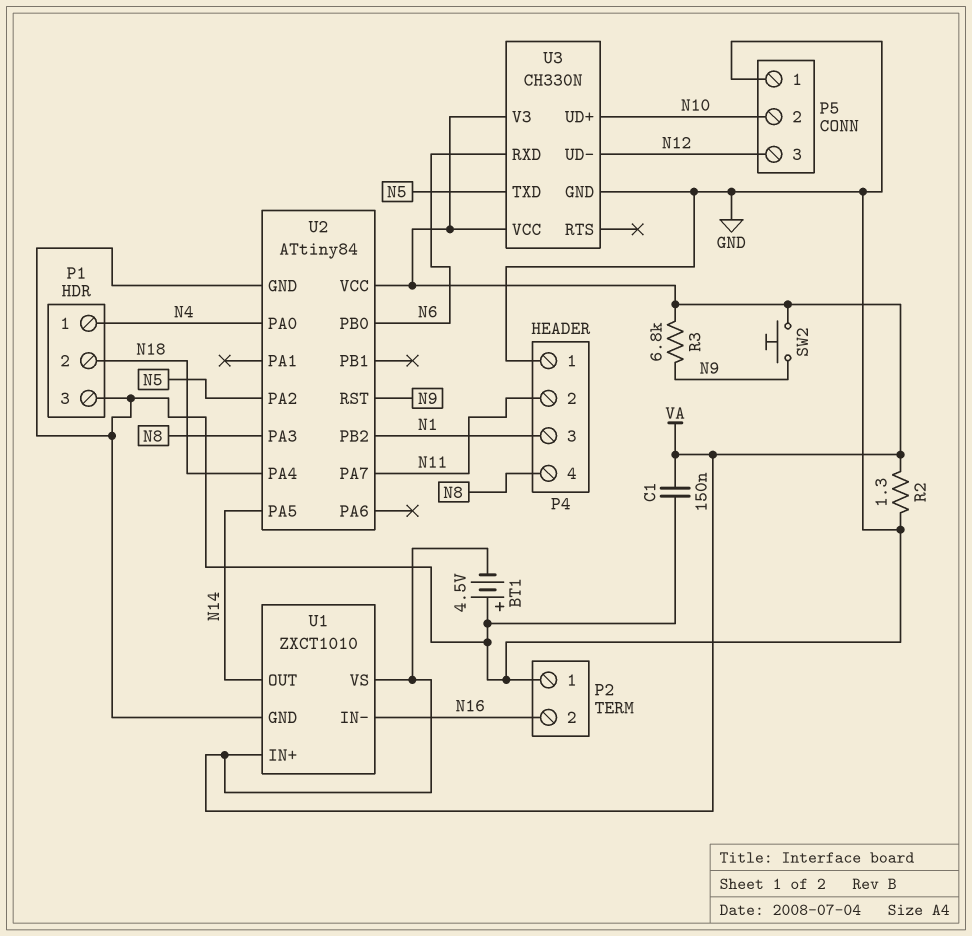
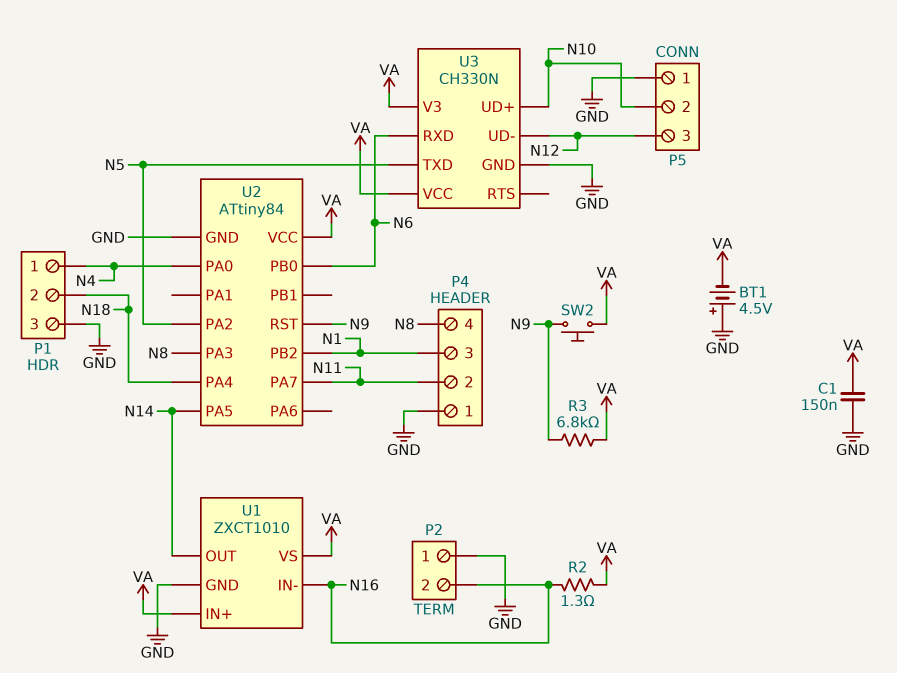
R2: 1.3 (GND, VA) -> 1.3 (N16, VA)

